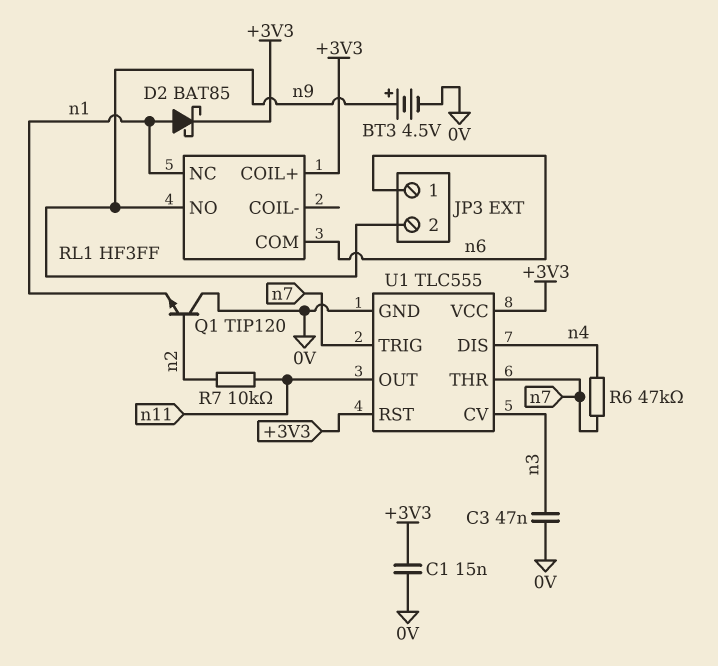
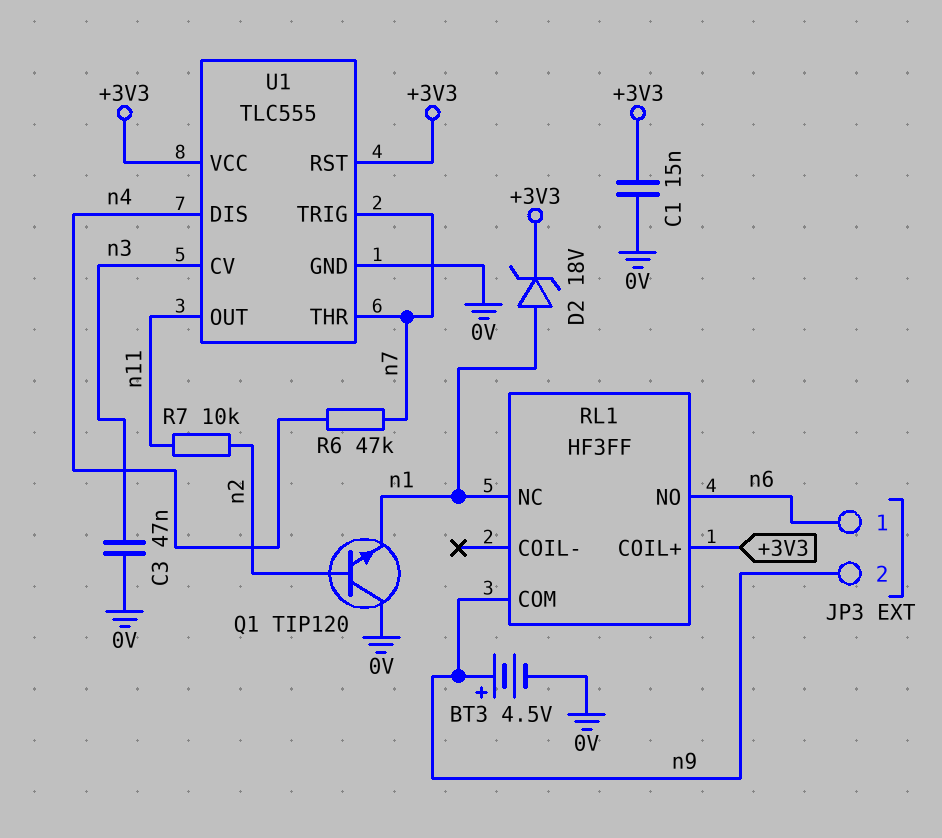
D2: schottky BAT85 (A n1, K +3V3) -> zener 18V (A n1, K +3V3)
RL1 pin COM: n6 -> n9
RL1 pin NO: n9 -> n6

